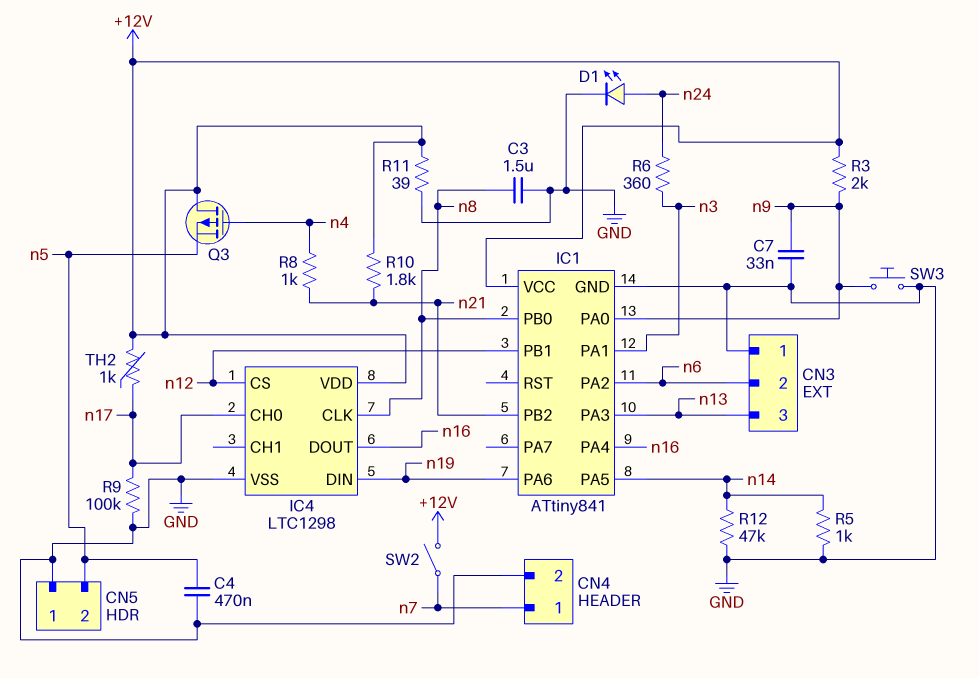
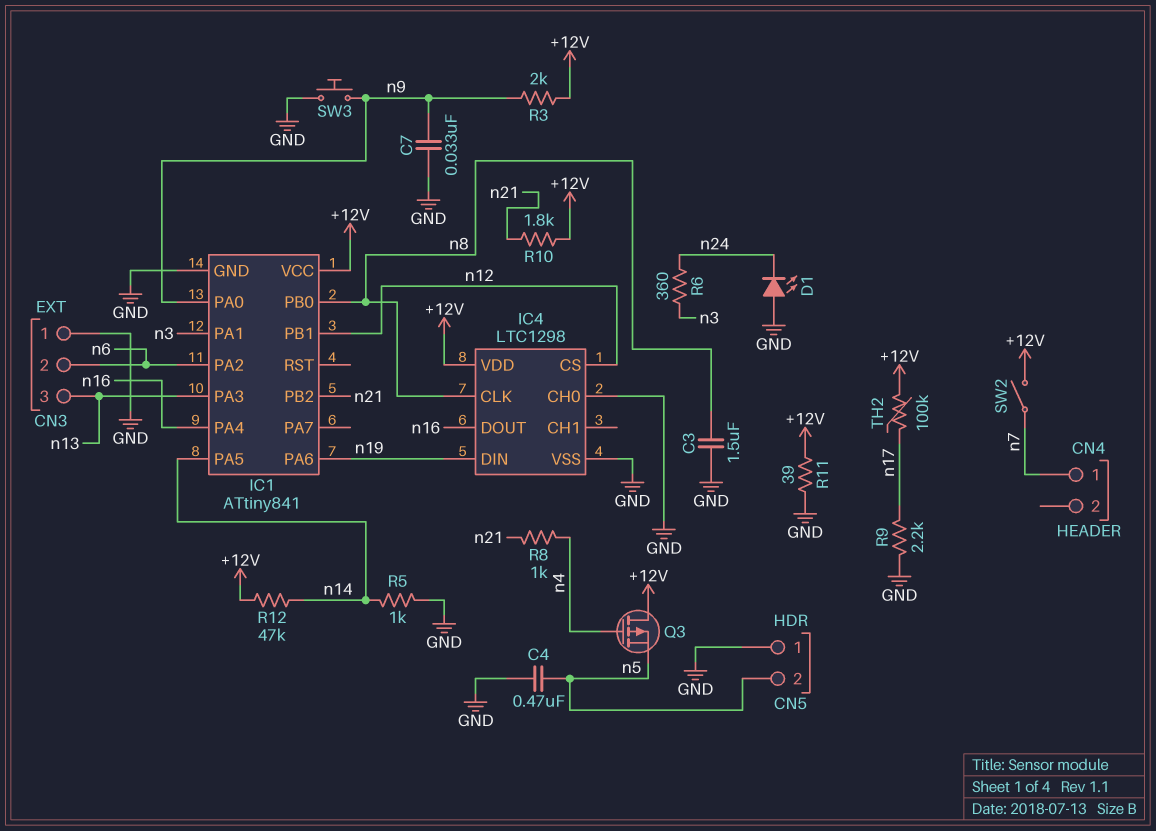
CN4 pin 2: GND -> none
D1: LED (A n24, K GND) -> LED (A GND, K n24)
IC4 pin CH0: n17 -> GND
R9: 100k (GND, n17) -> 2.2k (GND, n17)
R12: 47k (GND, n14) -> 47k (+12V, n14)
TH2: 1k (+12V, n17) -> 100k (+12V, n17)

